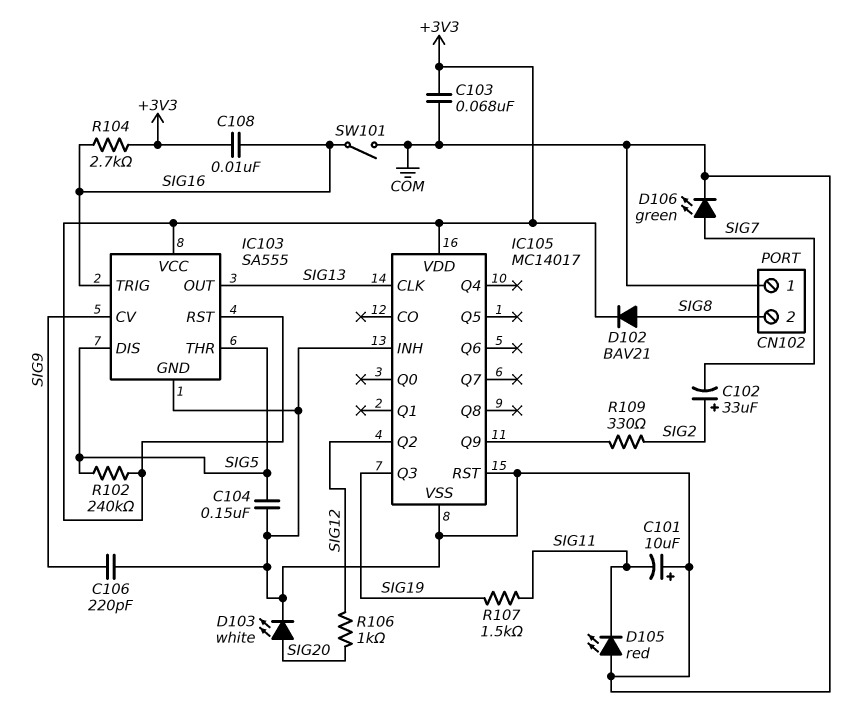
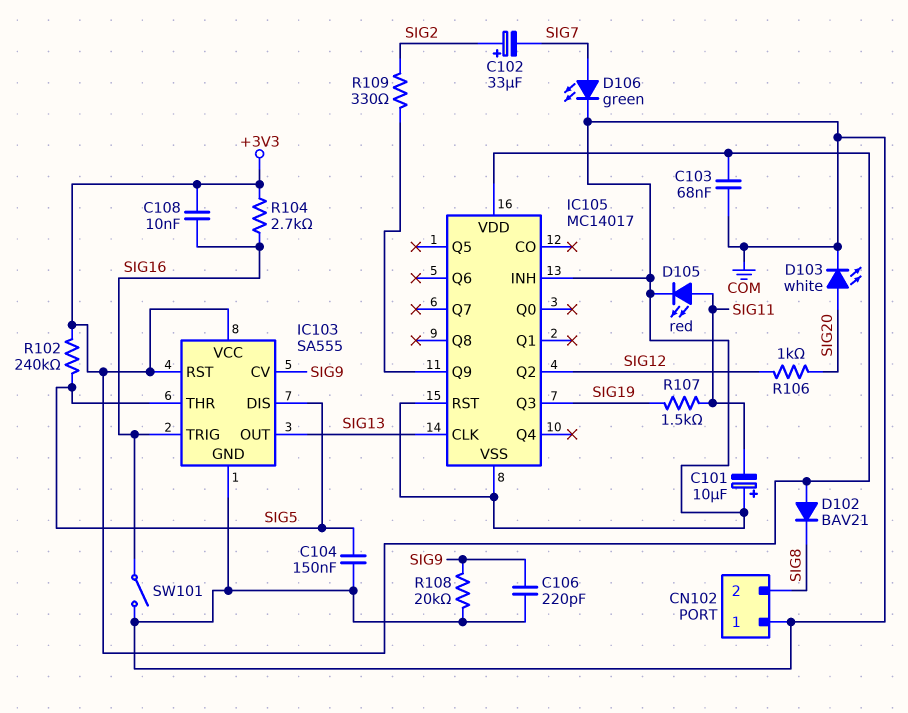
D102: diode BAV21 (A SIG8, K +3V3) -> diode BAV21 (A +3V3, K SIG8)
D105: LED red (A COM, K SIG11) -> LED red (A SIG11, K COM)
R108: none -> 20k (COM, SIG9)

